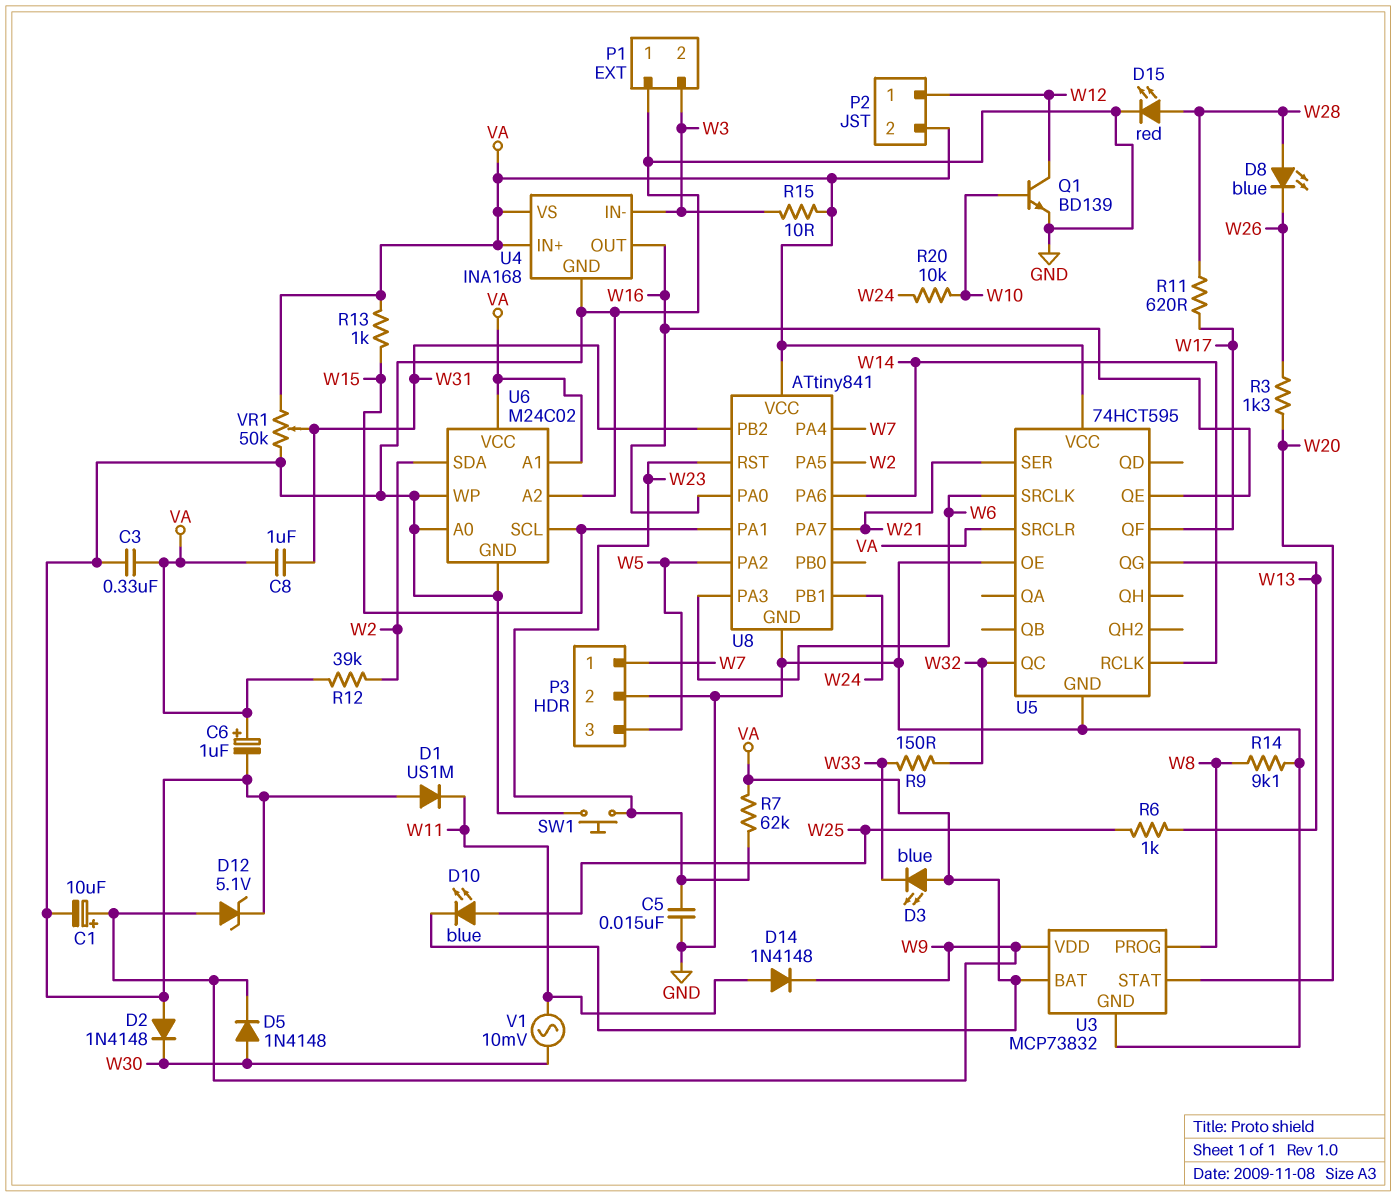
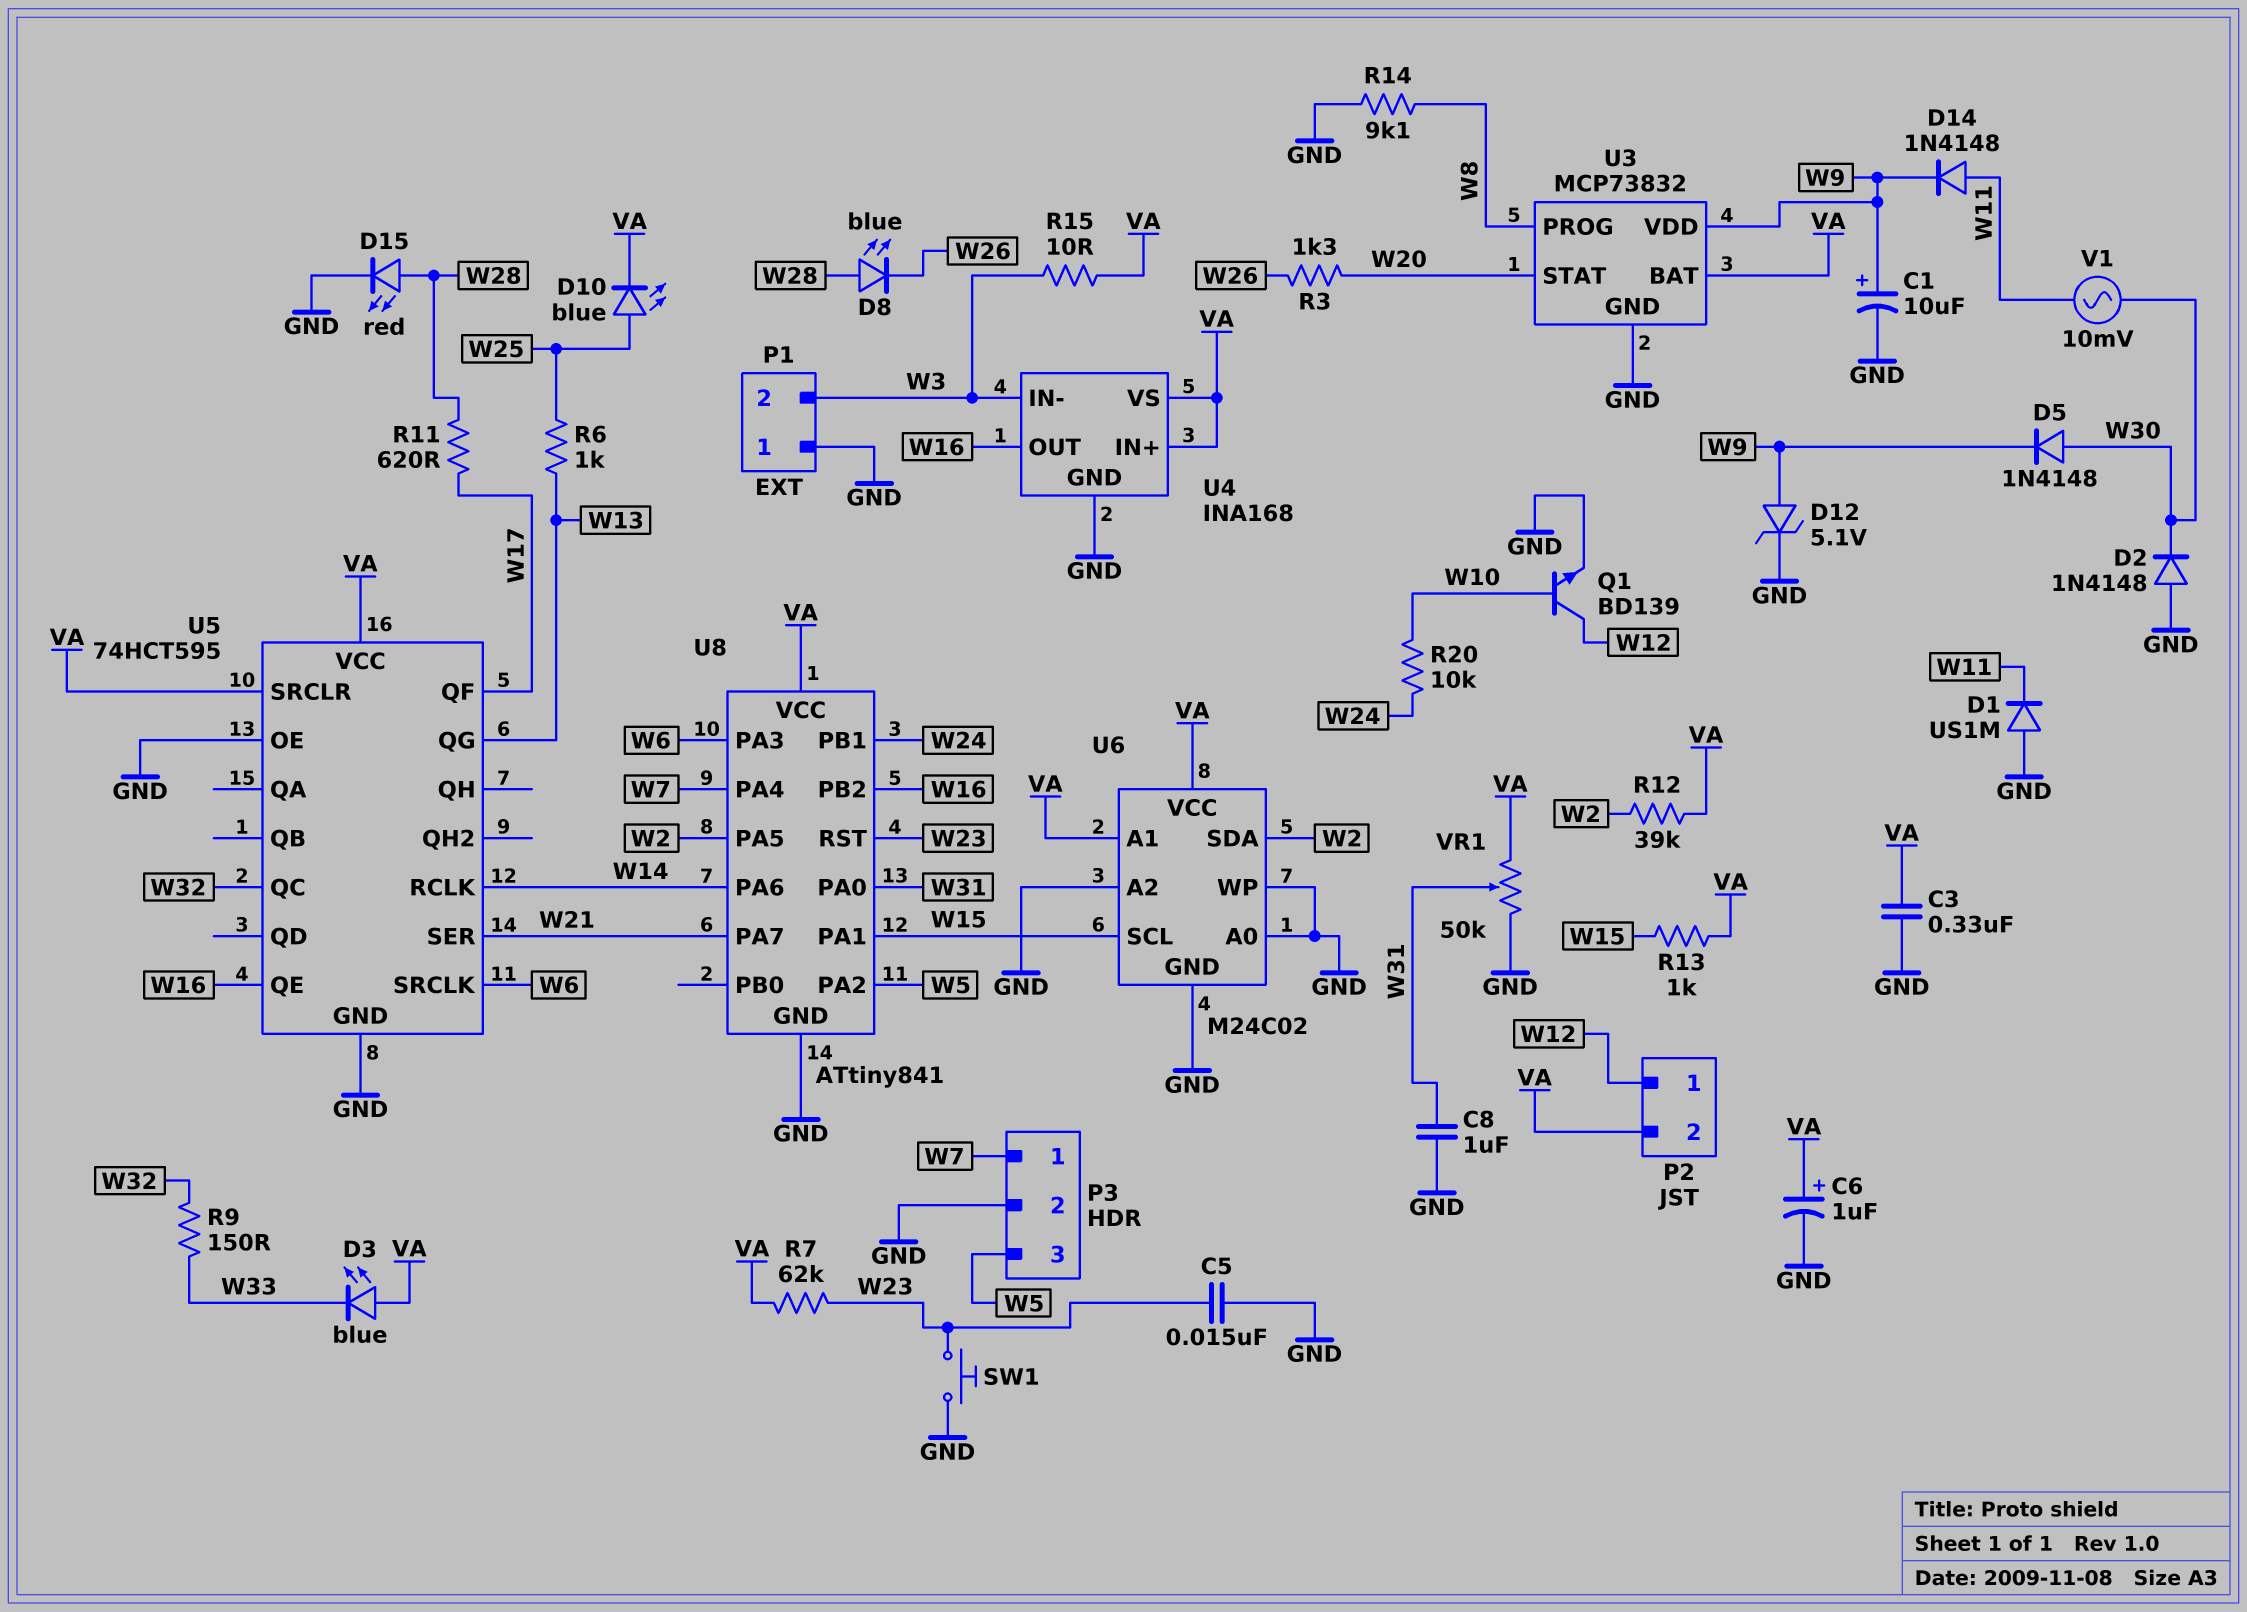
C8: 1uF (VA, W31) -> 1uF (GND, W31)
U8 pin PA0: W16 -> W31
U8 pin PB2: W31 -> W16

